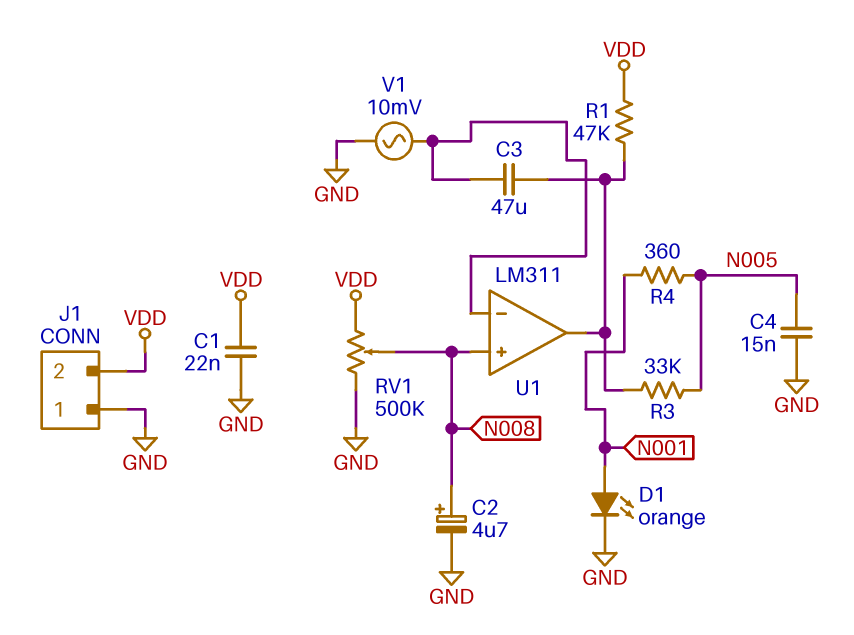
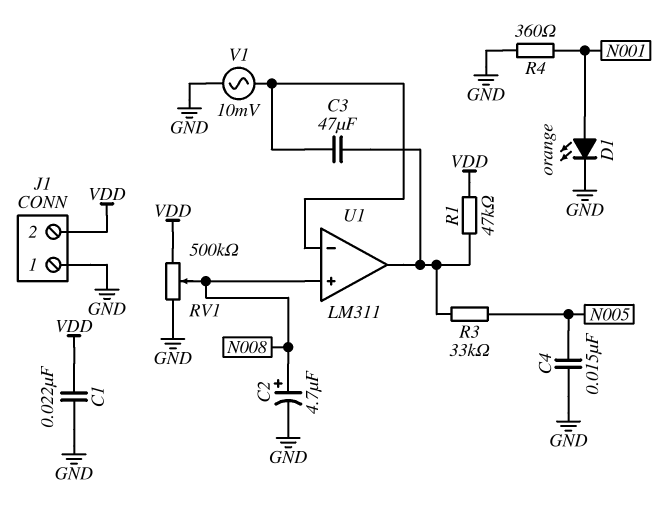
R4: 360 (N001, N005) -> 360 (GND, N001)

